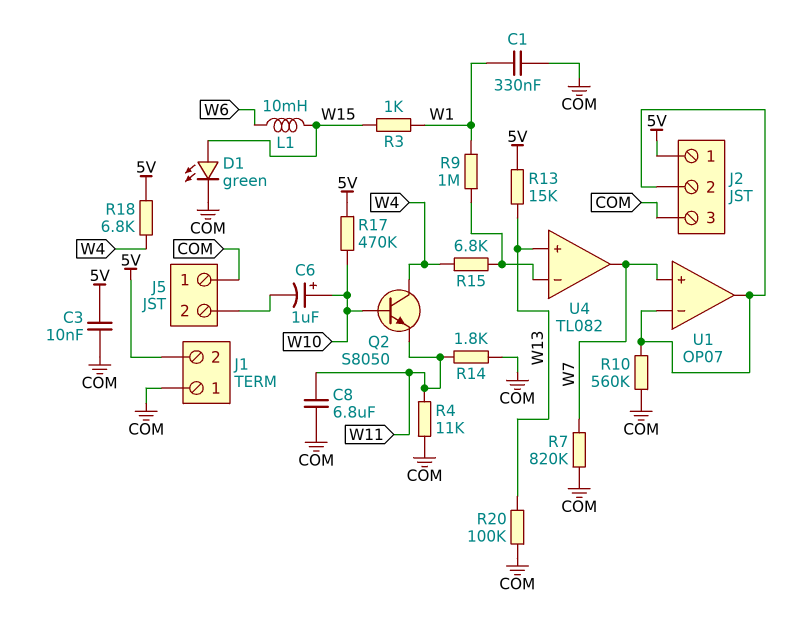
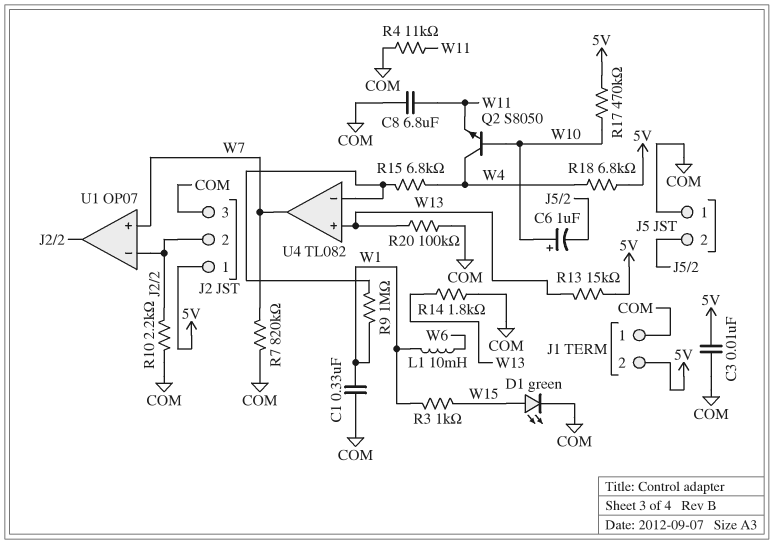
L1: 10mH (W6, W15) -> 10mH (W1, W6)
R10: 560k (COM, J2/2) -> 2.2k (COM, J2/2)
R14: 1.8k (COM, W11) -> 1.8k (COM, W13)

